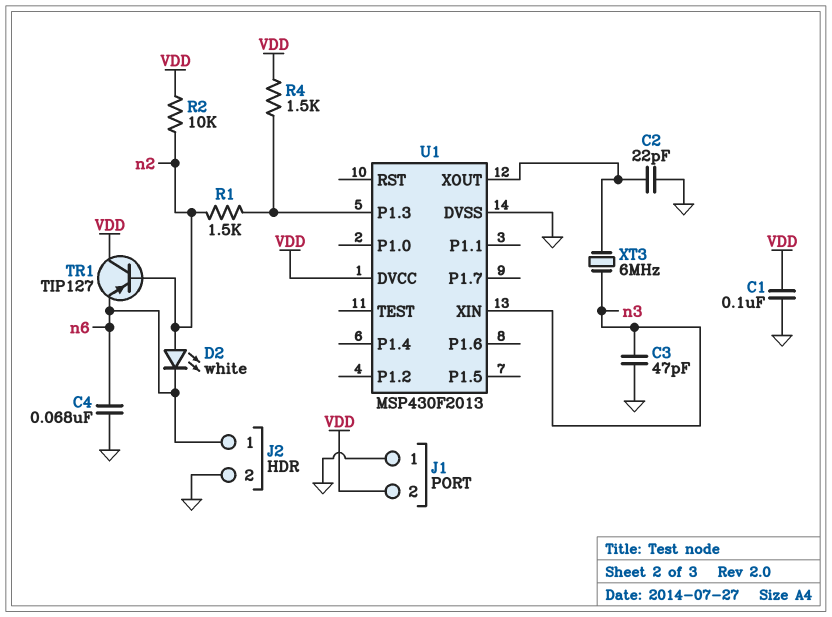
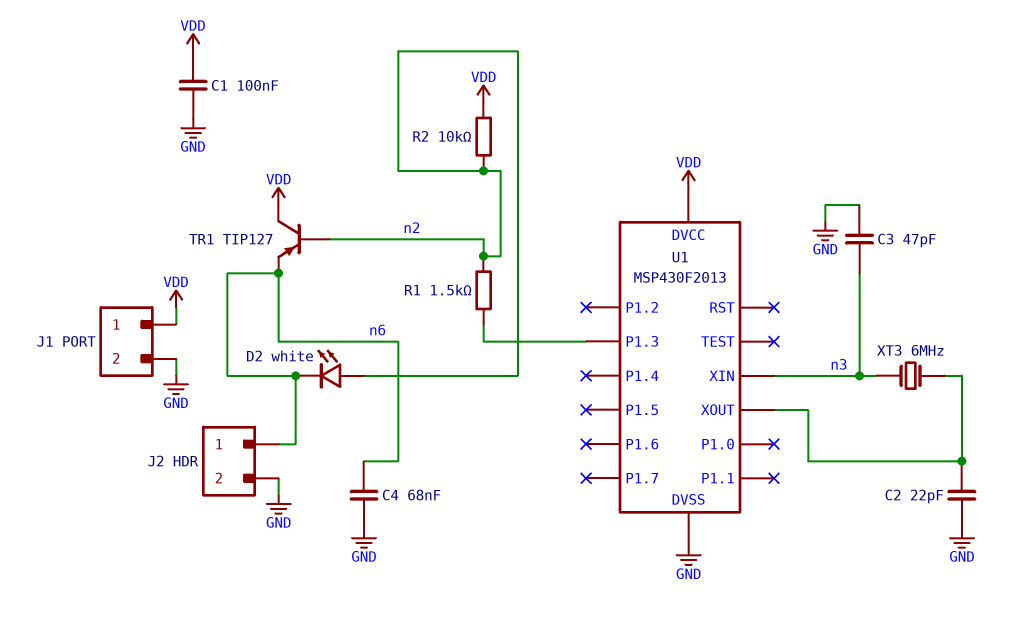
J1 pin 1: GND -> VDD
J1 pin 2: VDD -> GND
R4: 1.5k (U1/P1.3, VDD) -> none

